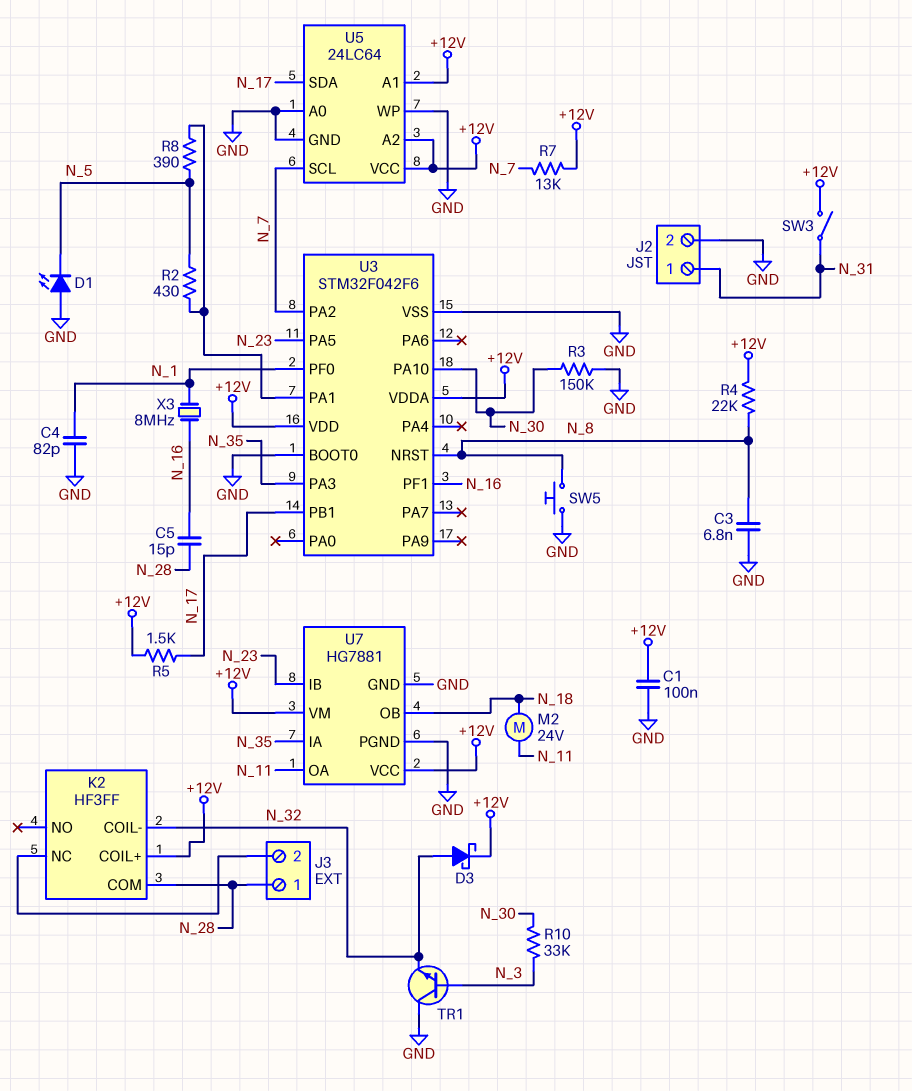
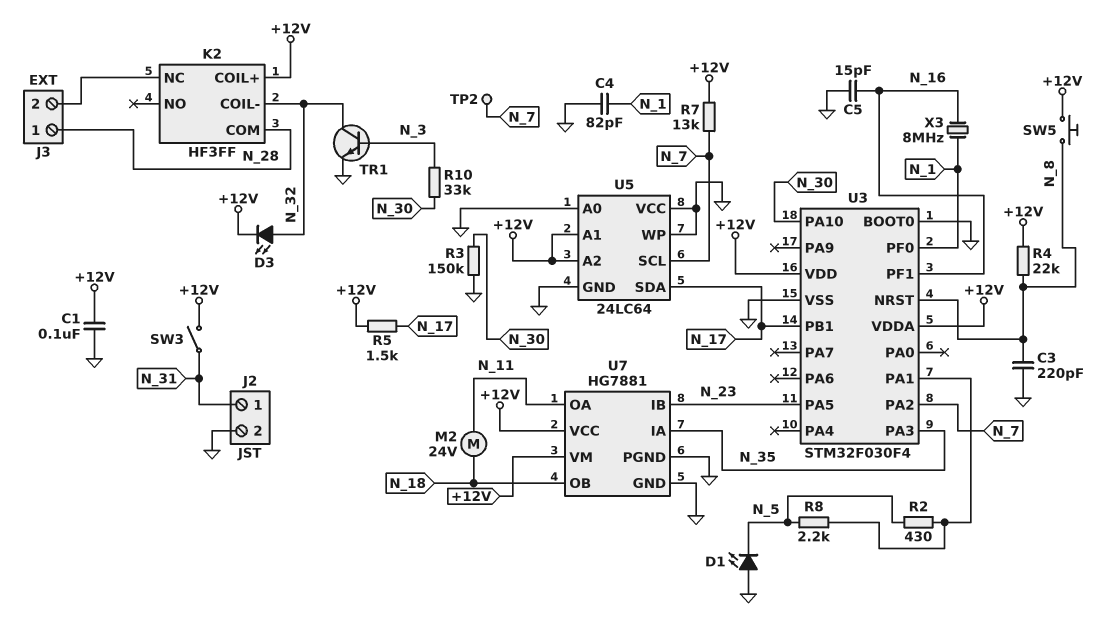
C3: 6.8nF (GND, N_8) -> 220pF (GND, N_8)
C5: 15pF (N_16, N_28) -> 15pF (GND, N_16)
D3: schottky (A N_32, K +12V) -> LED (A N_32, K +12V)
R8: 390 (N_5, U3/PA1) -> 2.2k (N_5, U3/PA1)
SW5: button (GND, N_8) -> button (+12V, N_8)
TP2: none -> test point (N_7)
TR1: NPN (B N_3, C GND, E N_32) -> NPN (B N_3, C N_32, E GND)
U3: STM32F042F6 -> STM32F030F4
U5 pin VCC: +12V -> GND

